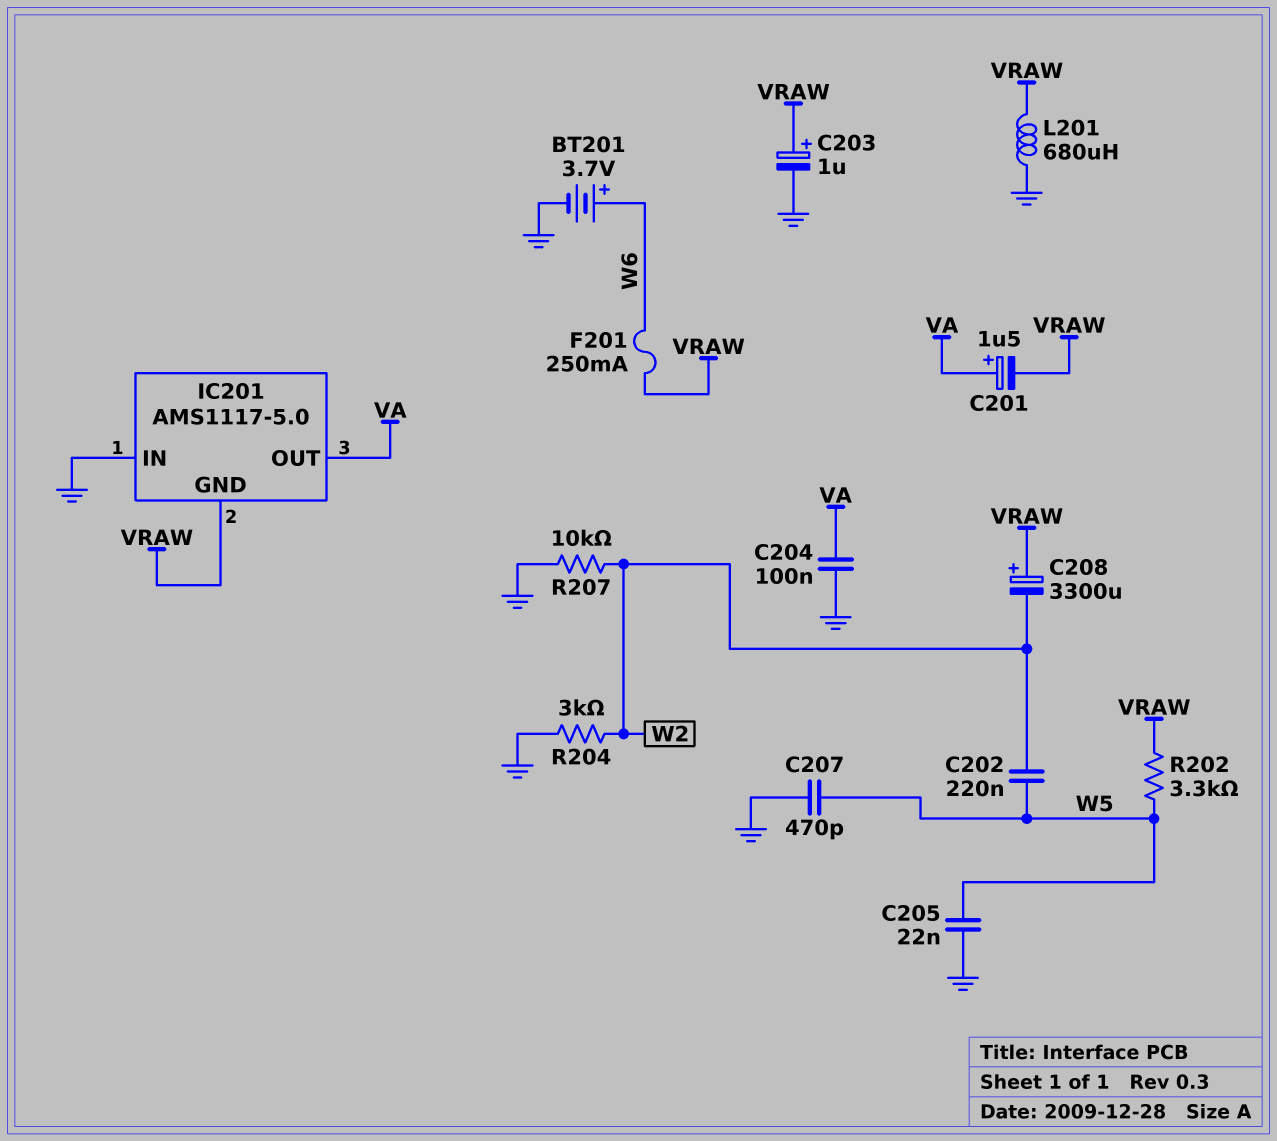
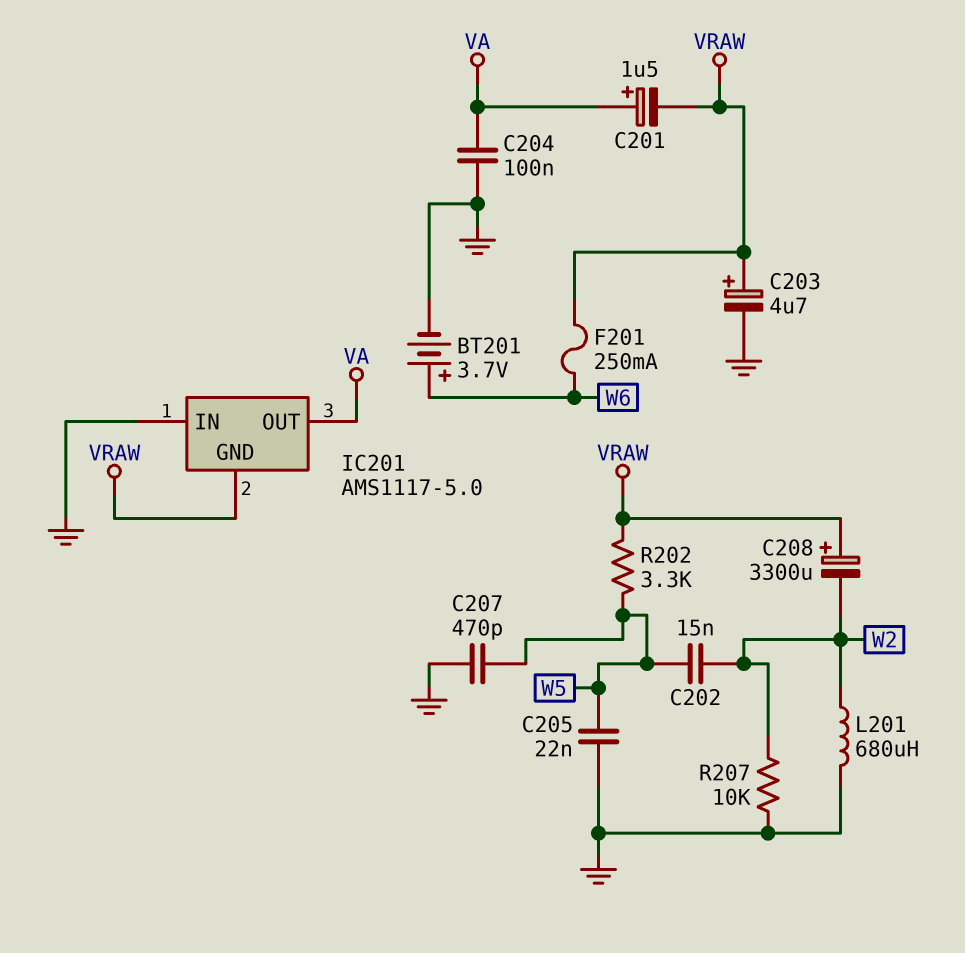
C202: 220nF (W2, W5) -> 15nF (W2, W5)
C203: 1uF (plus VRAW, minus GND) -> 4.7uF (plus VRAW, minus GND)
L201: 680uH (GND, VRAW) -> 680uH (GND, W2)
R204: 3k (GND, W2) -> none

